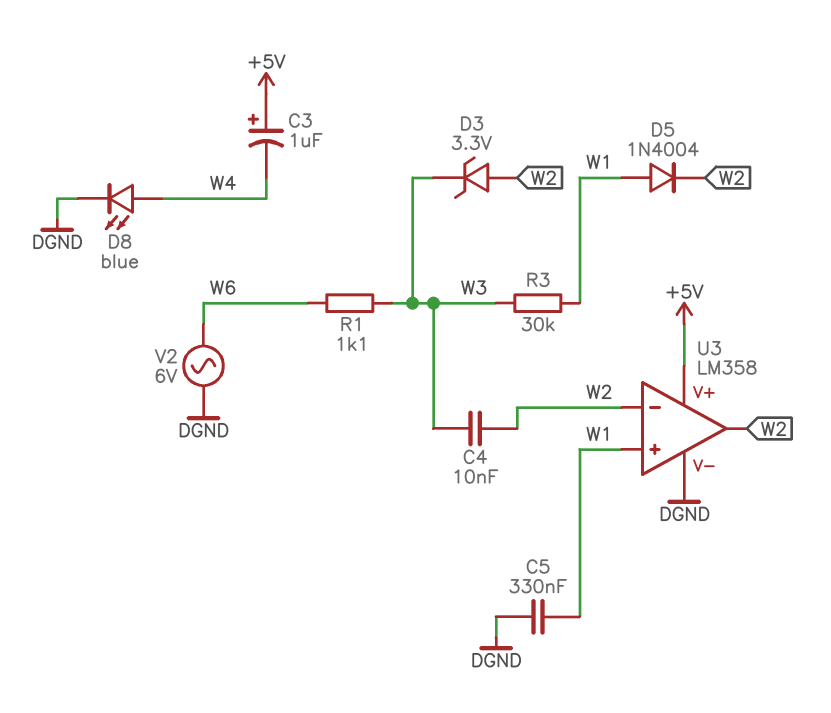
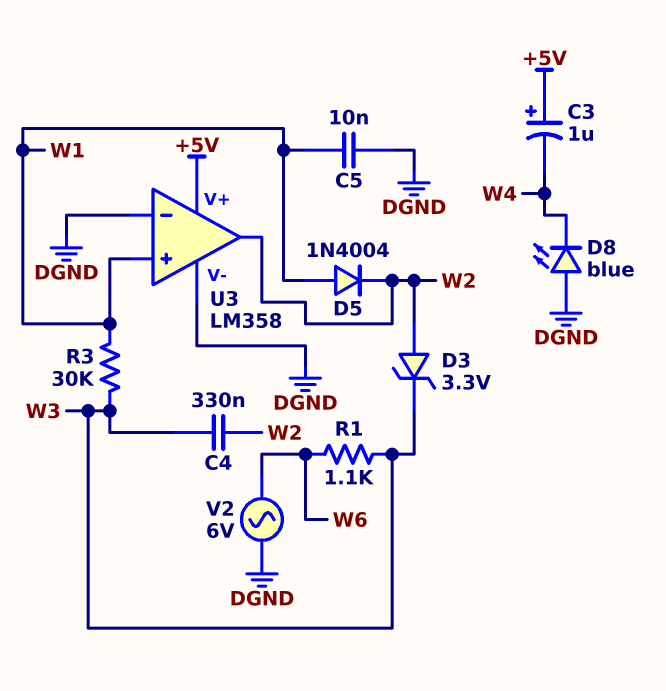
C4: 10nF (W2, W3) -> 330nF (W2, W3)
C5: 330nF (DGND, W1) -> 10nF (DGND, W1)
D8: LED blue (A W4, K DGND) -> LED blue (A DGND, K W4)
U3 pin in-: W2 -> DGND

